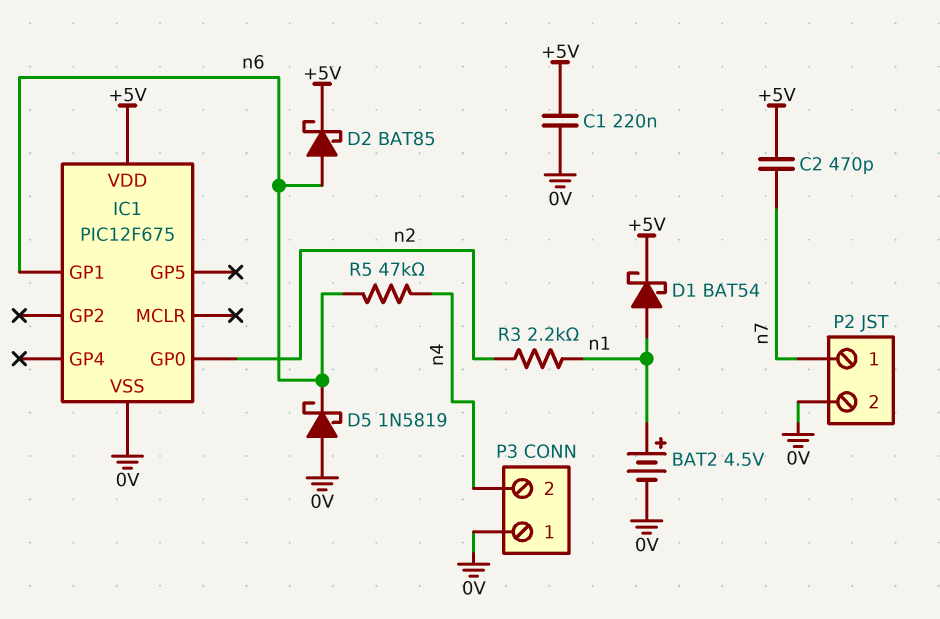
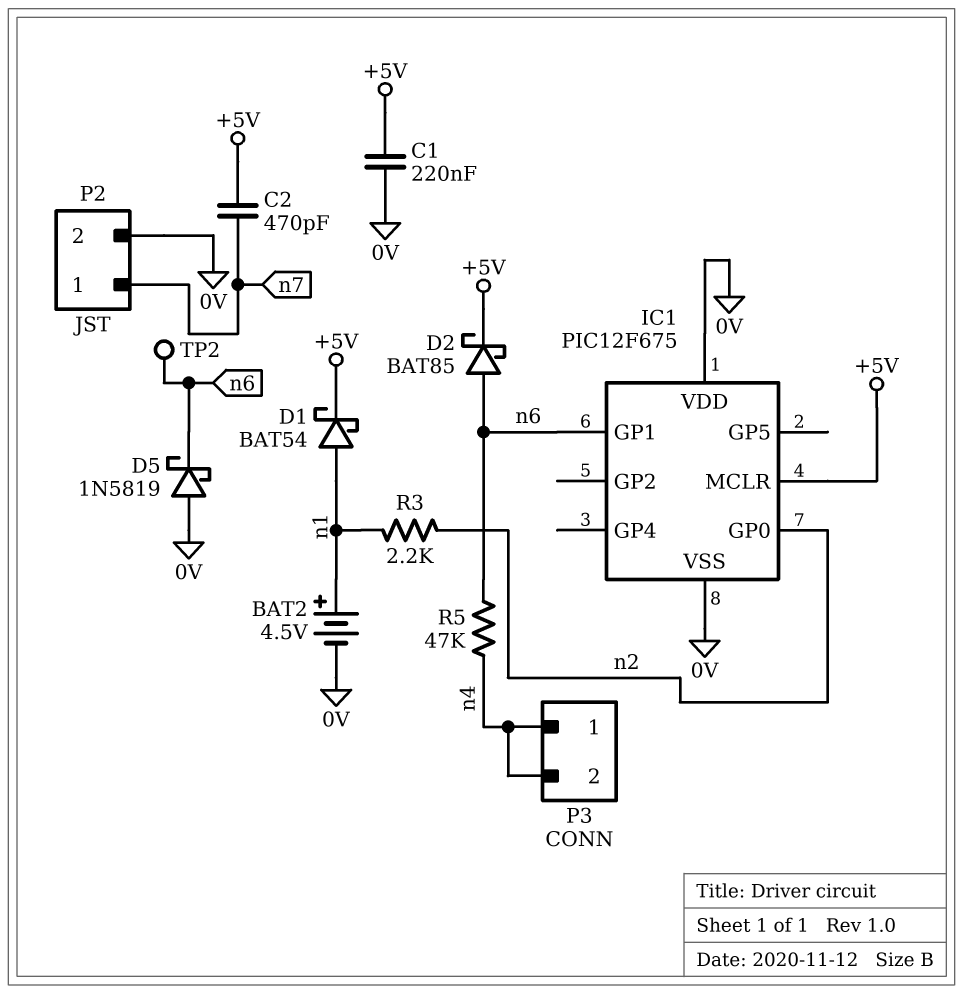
IC1 pin MCLR: none -> +5V
IC1 pin VDD: +5V -> 0V
P3 pin 1: 0V -> n4
TP2: none -> test point (n6)

